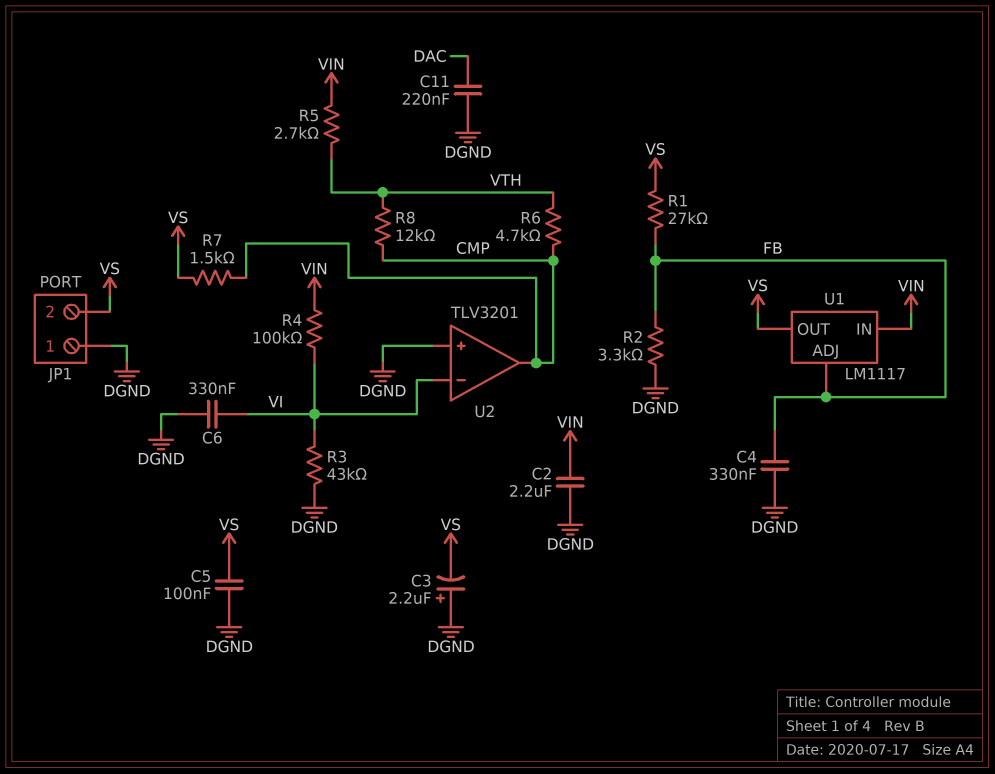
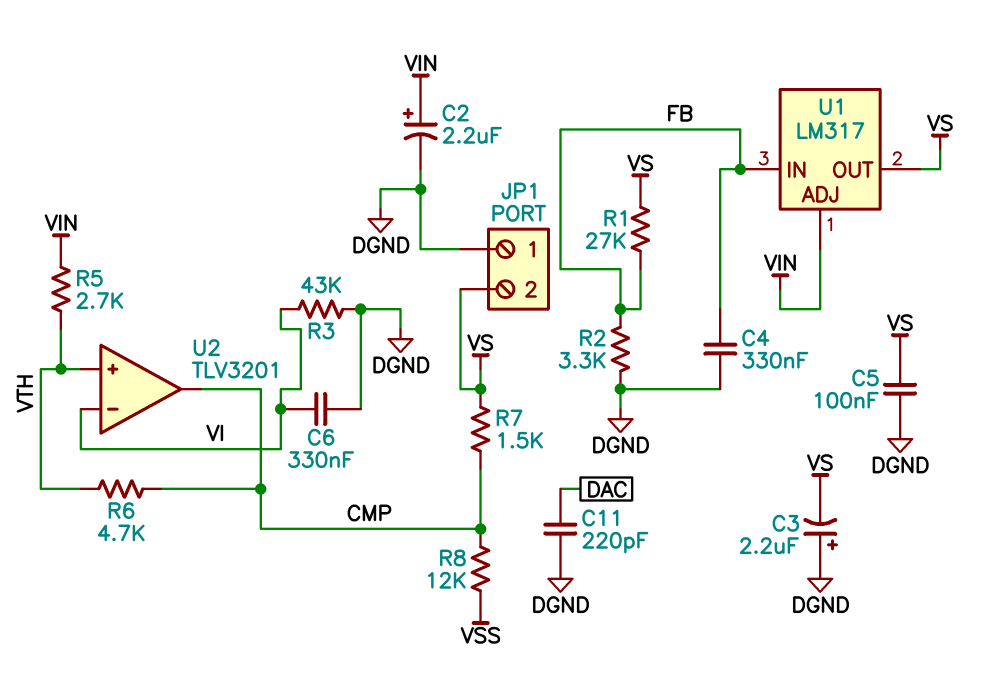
C2: 2.2uF (DGND, VIN) -> 2.2uF (plus VIN, minus DGND)
C11: 220nF (DAC, DGND) -> 220pF (DAC, DGND)
R4: 100k (VI, VIN) -> none
R8: 12k (CMP, VTH) -> 12k (CMP, VSS)
U1: LM1117 -> LM317
U1 pin ADJ: FB -> VIN
U1 pin IN: VIN -> FB
U2 pin in+: DGND -> VTH

